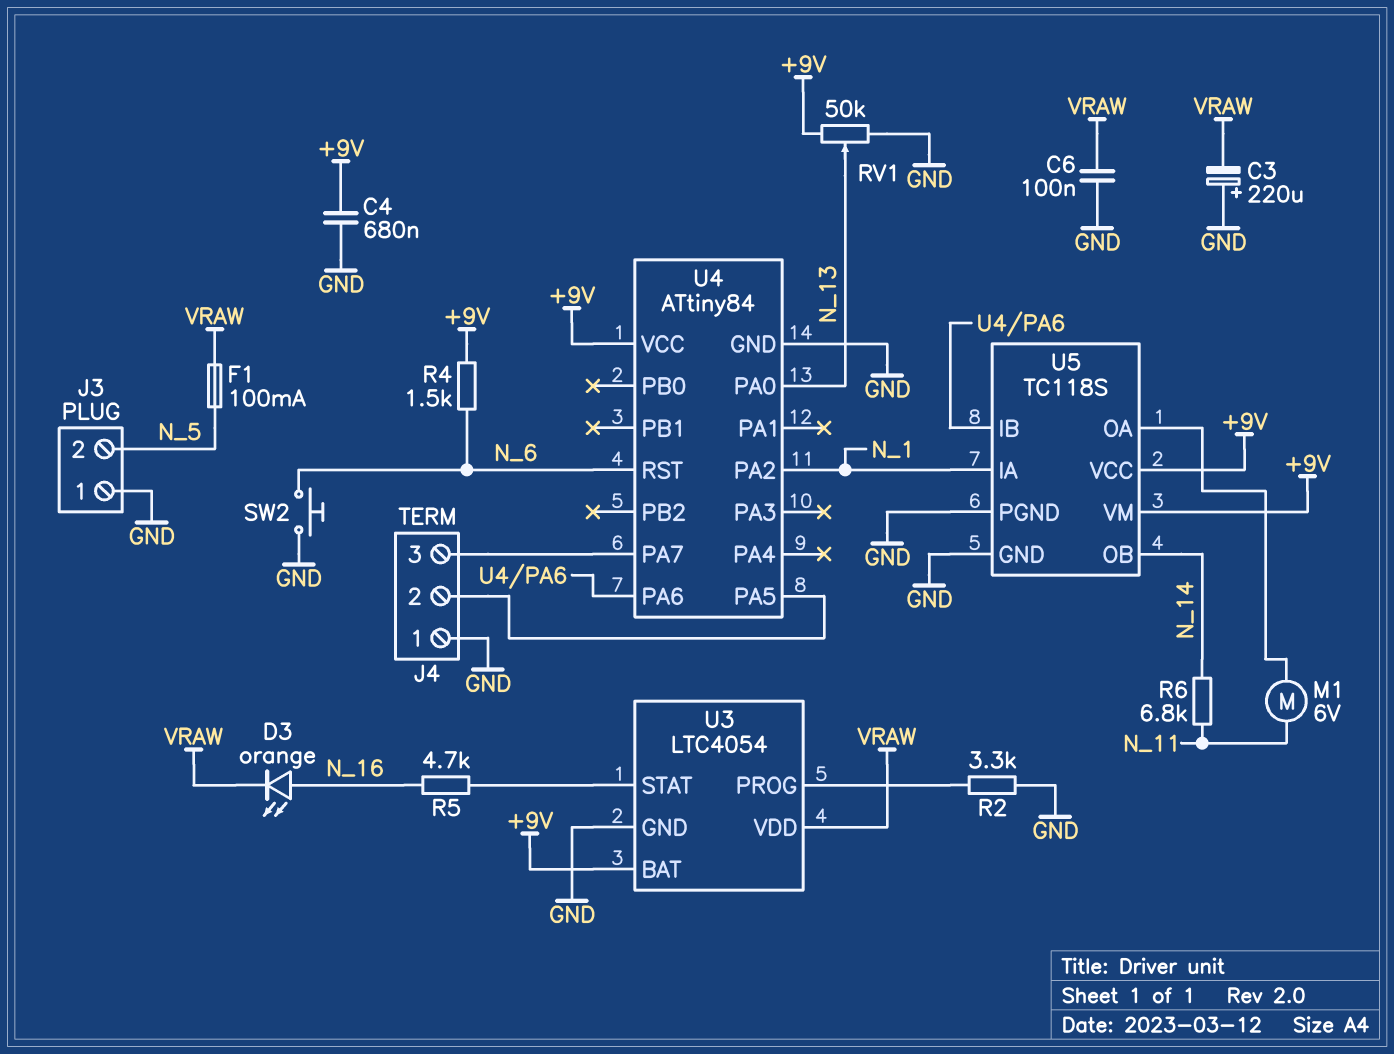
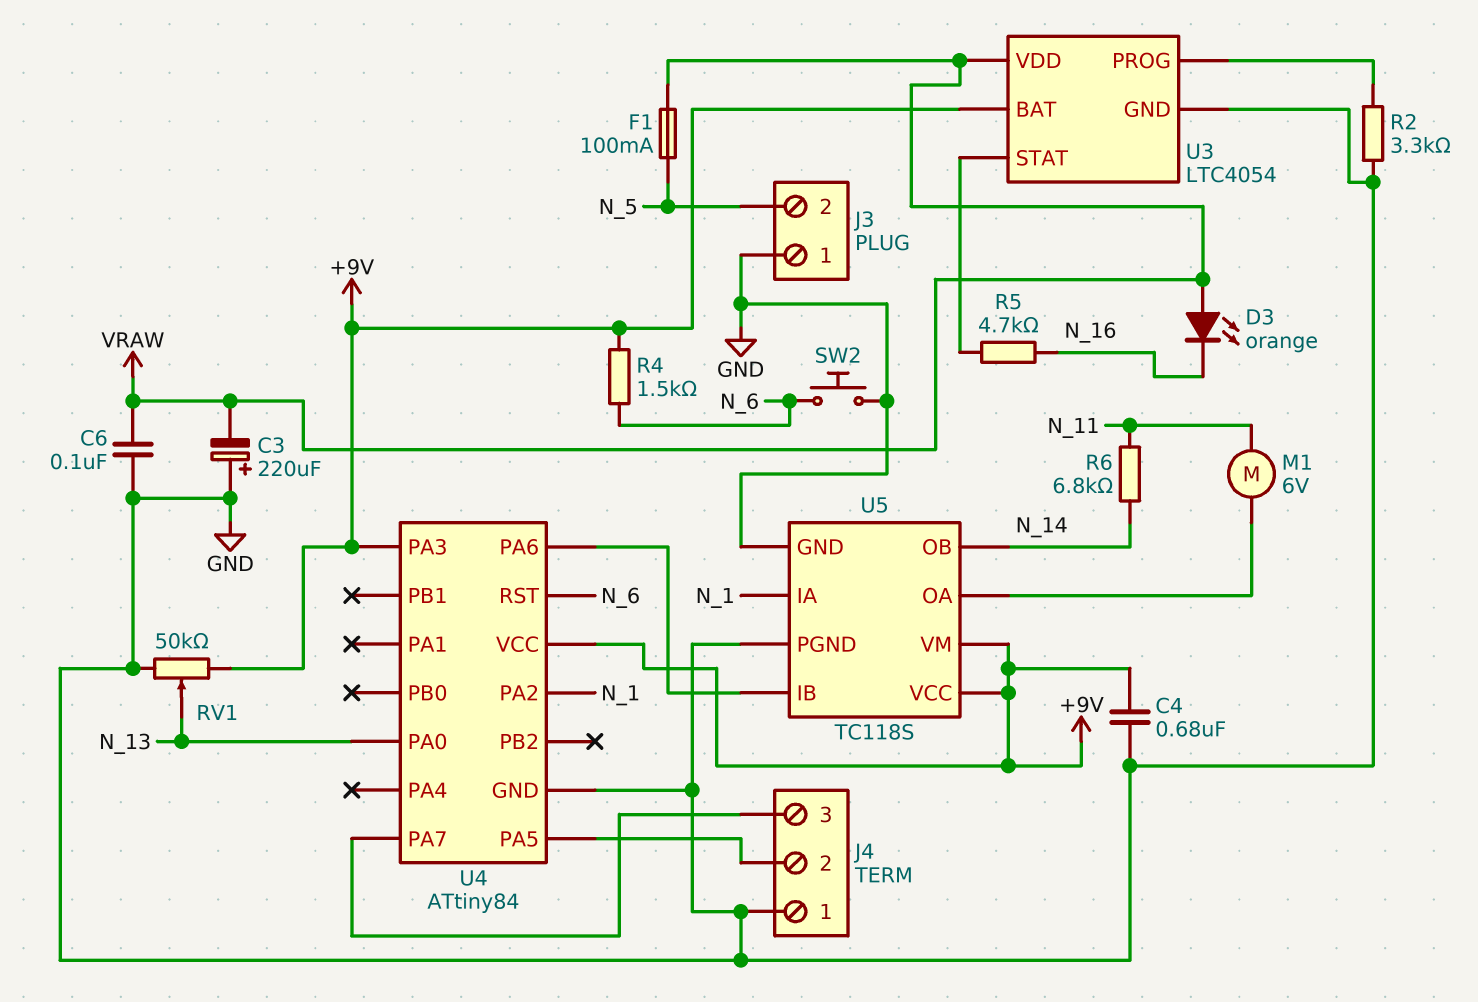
D3: LED orange (A N_16, K VRAW) -> LED orange (A VRAW, K N_16)
U4 pin PA3: none -> +9V

